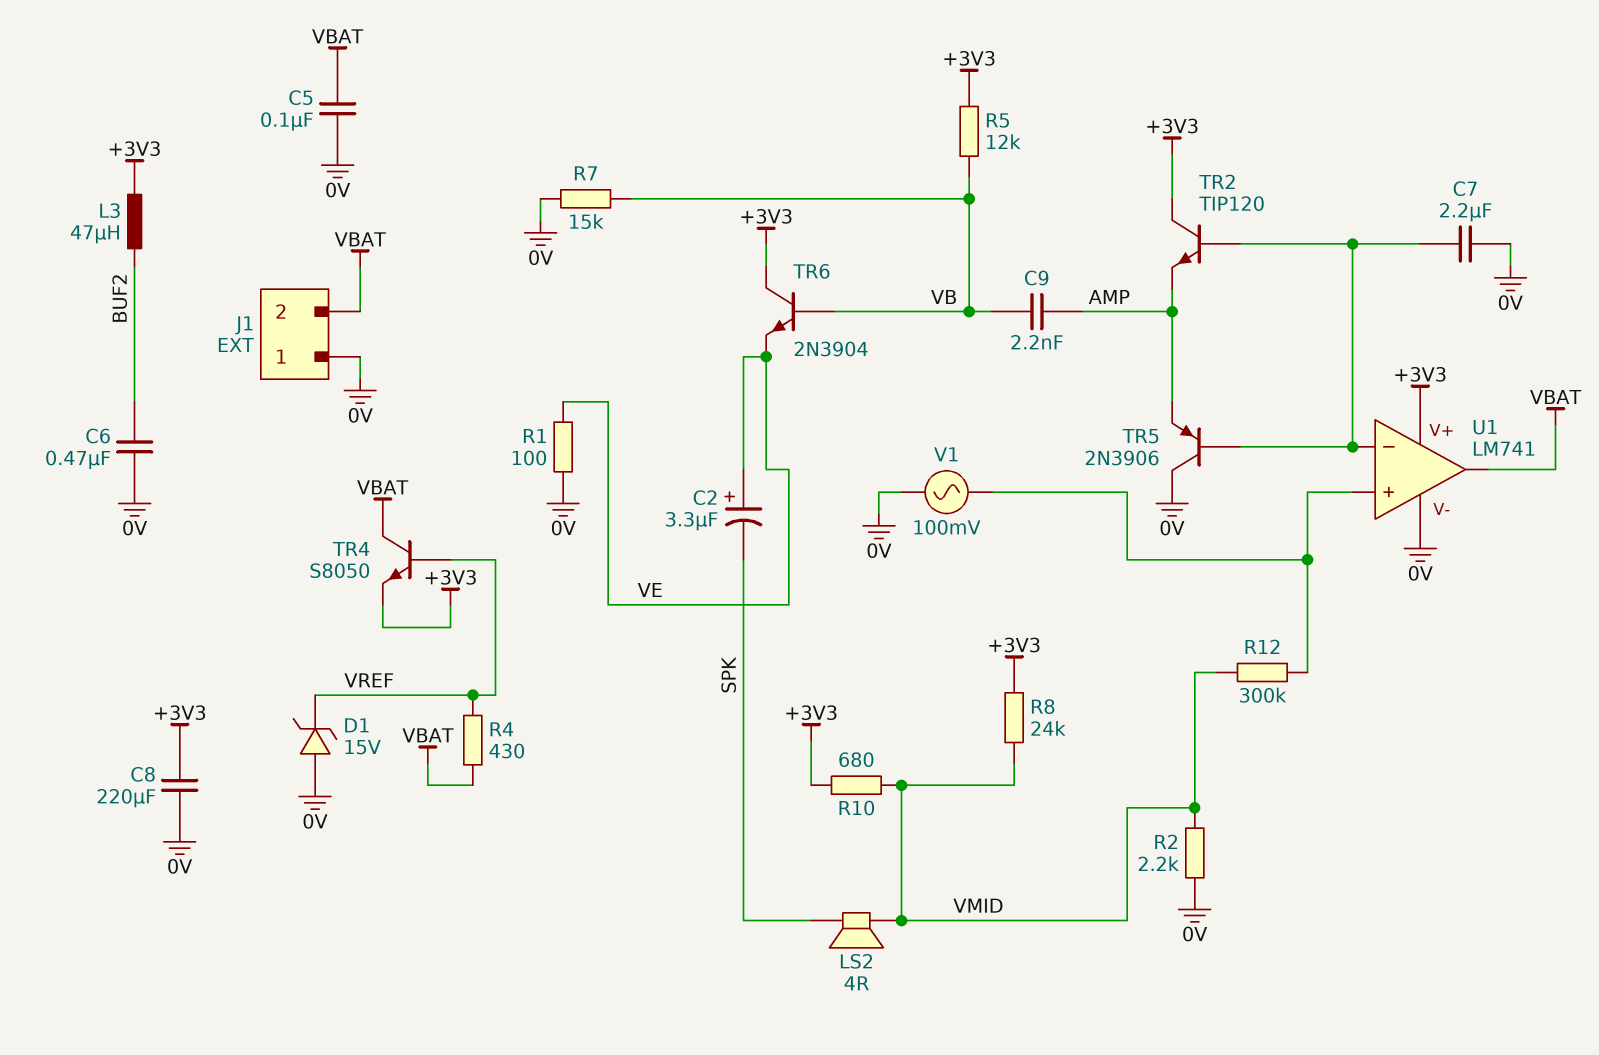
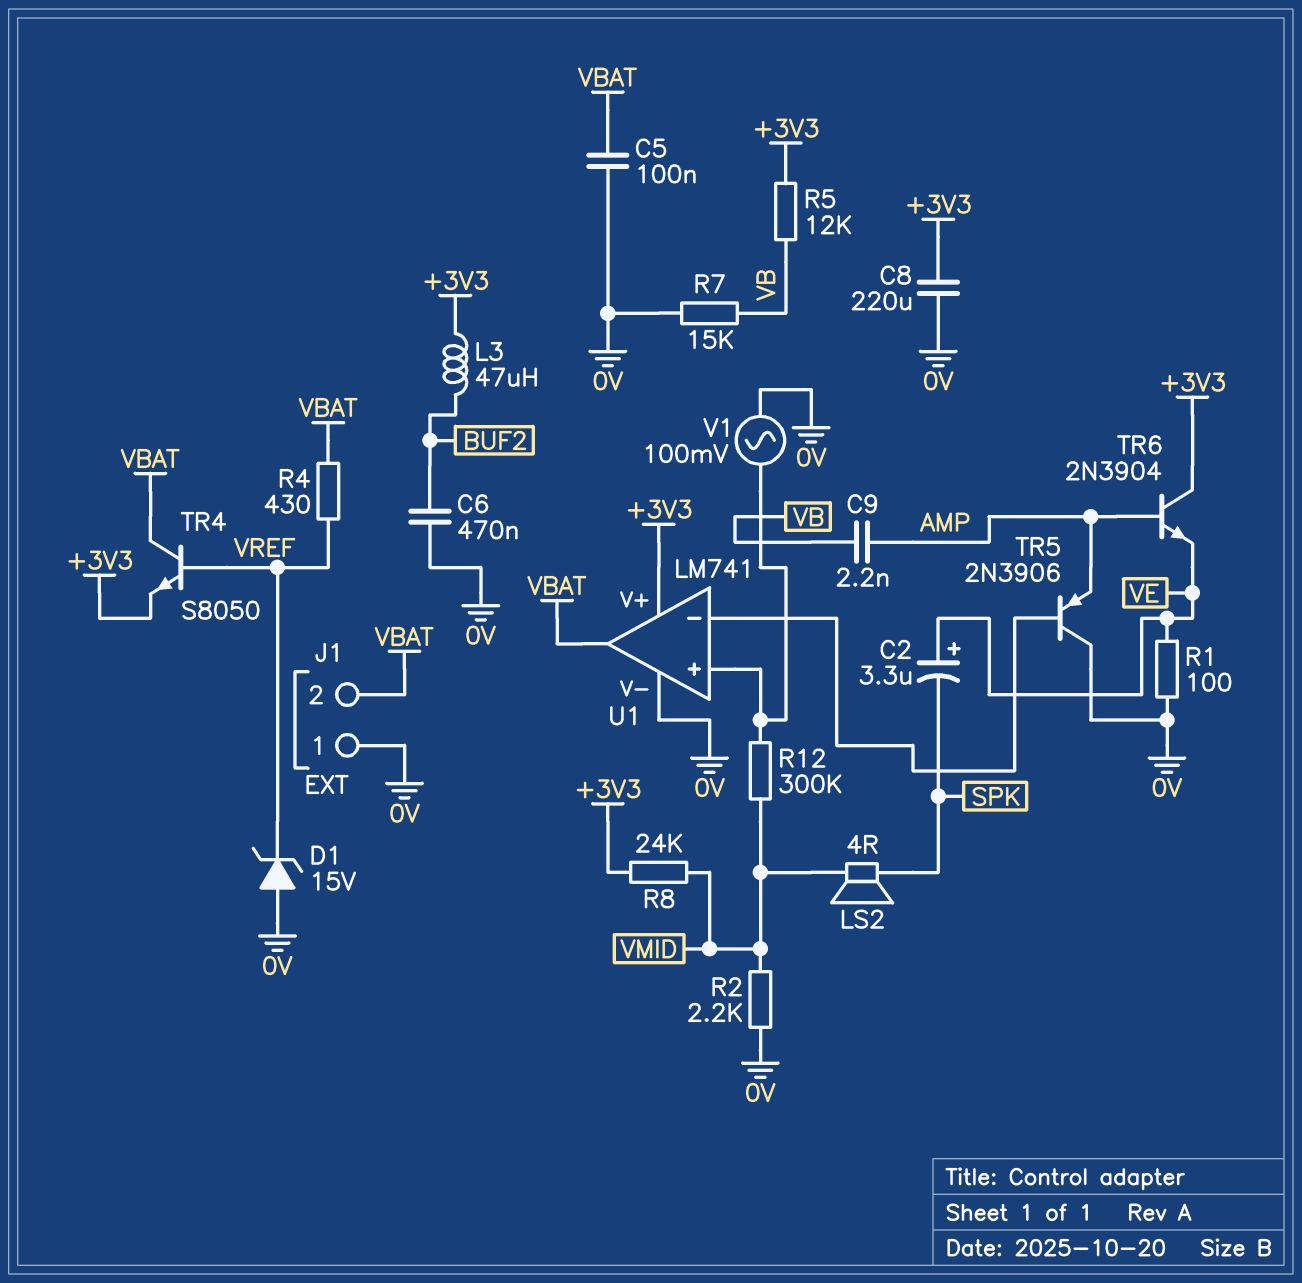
C7: 2.2uF (0V, U1/in-) -> none
R10: 680 (+3V3, VMID) -> none
TR2: NPN TIP120 (B U1/in-, C +3V3, E AMP) -> none
TR6: NPN 2N3904 (B VB, C +3V3, E VE) -> NPN 2N3904 (B AMP, C +3V3, E VE)

